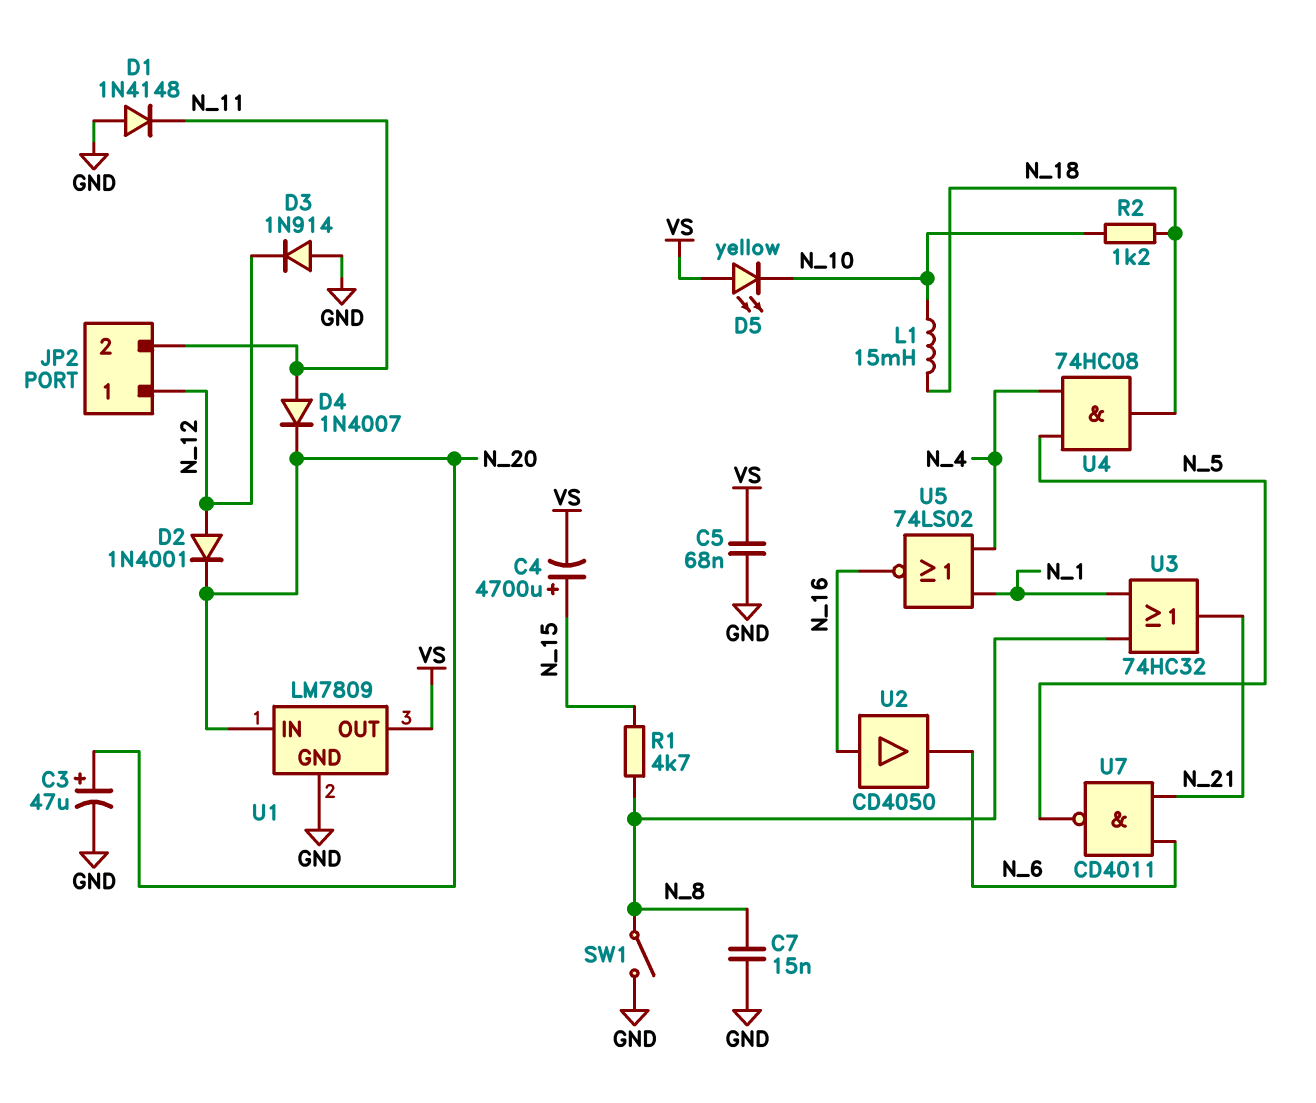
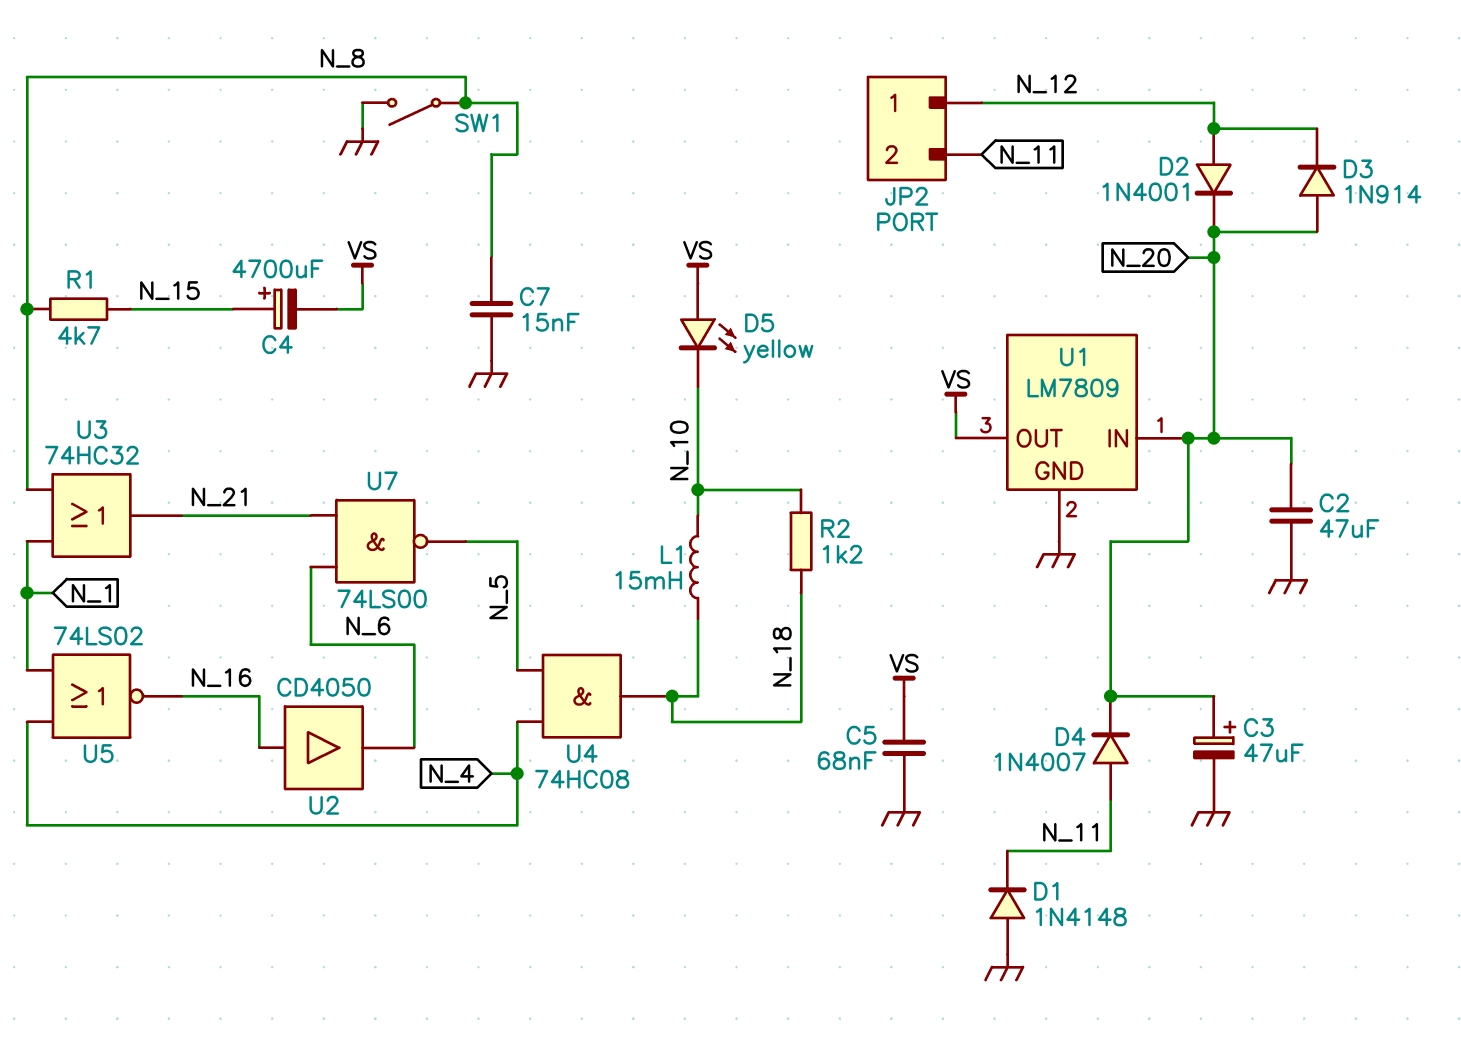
C2: none -> 47uF (GND, N_20)
D3: diode 1N914 (A GND, K N_12) -> diode 1N914 (A N_20, K N_12)
U7: NAND CD4011 (in N_6, in N_21, out N_5) -> NAND 74LS00 (in N_6, in N_21, out N_5)

